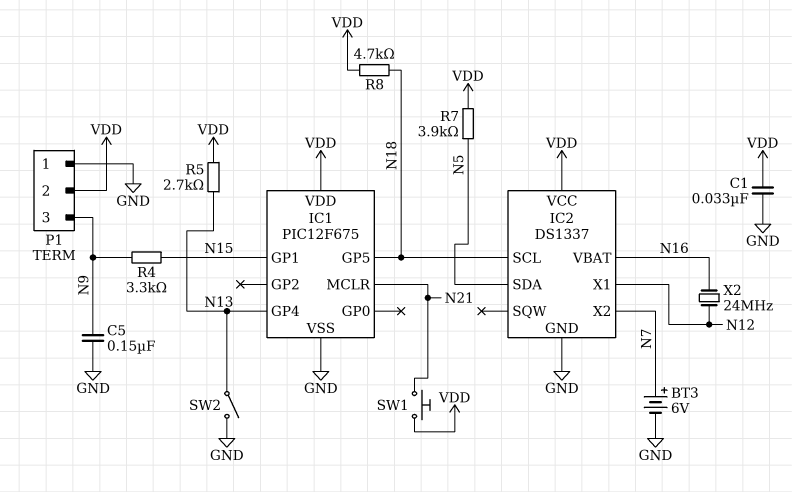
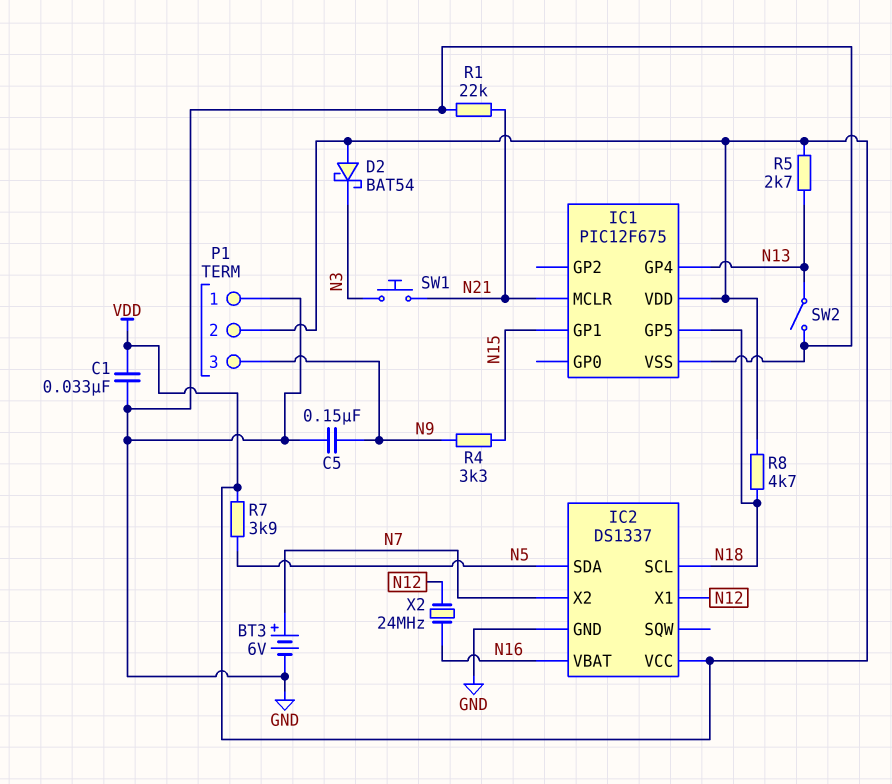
D2: none -> schottky BAT54 (A VDD, K N3)
R1: none -> 22k (GND, N21)
SW1: button (N21, VDD) -> button (N3, N21)

